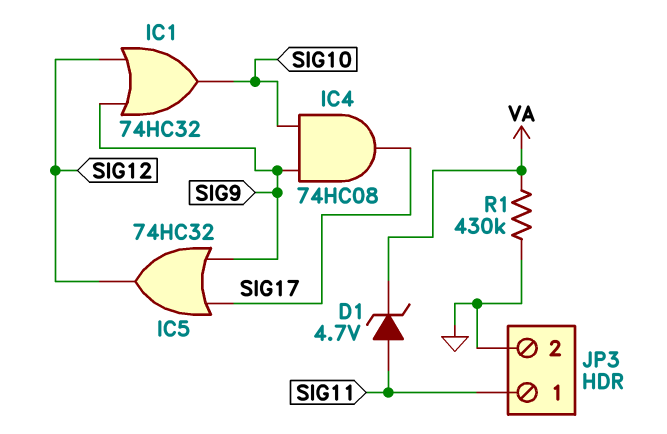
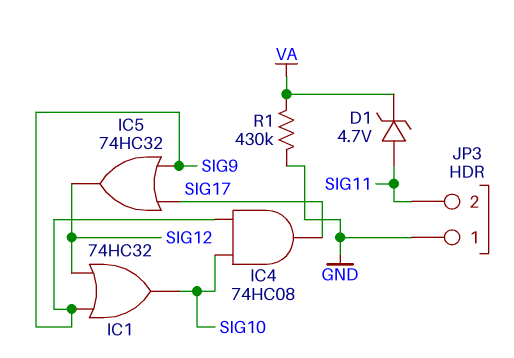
JP3 pin 1: SIG11 -> GND
JP3 pin 2: GND -> SIG11

